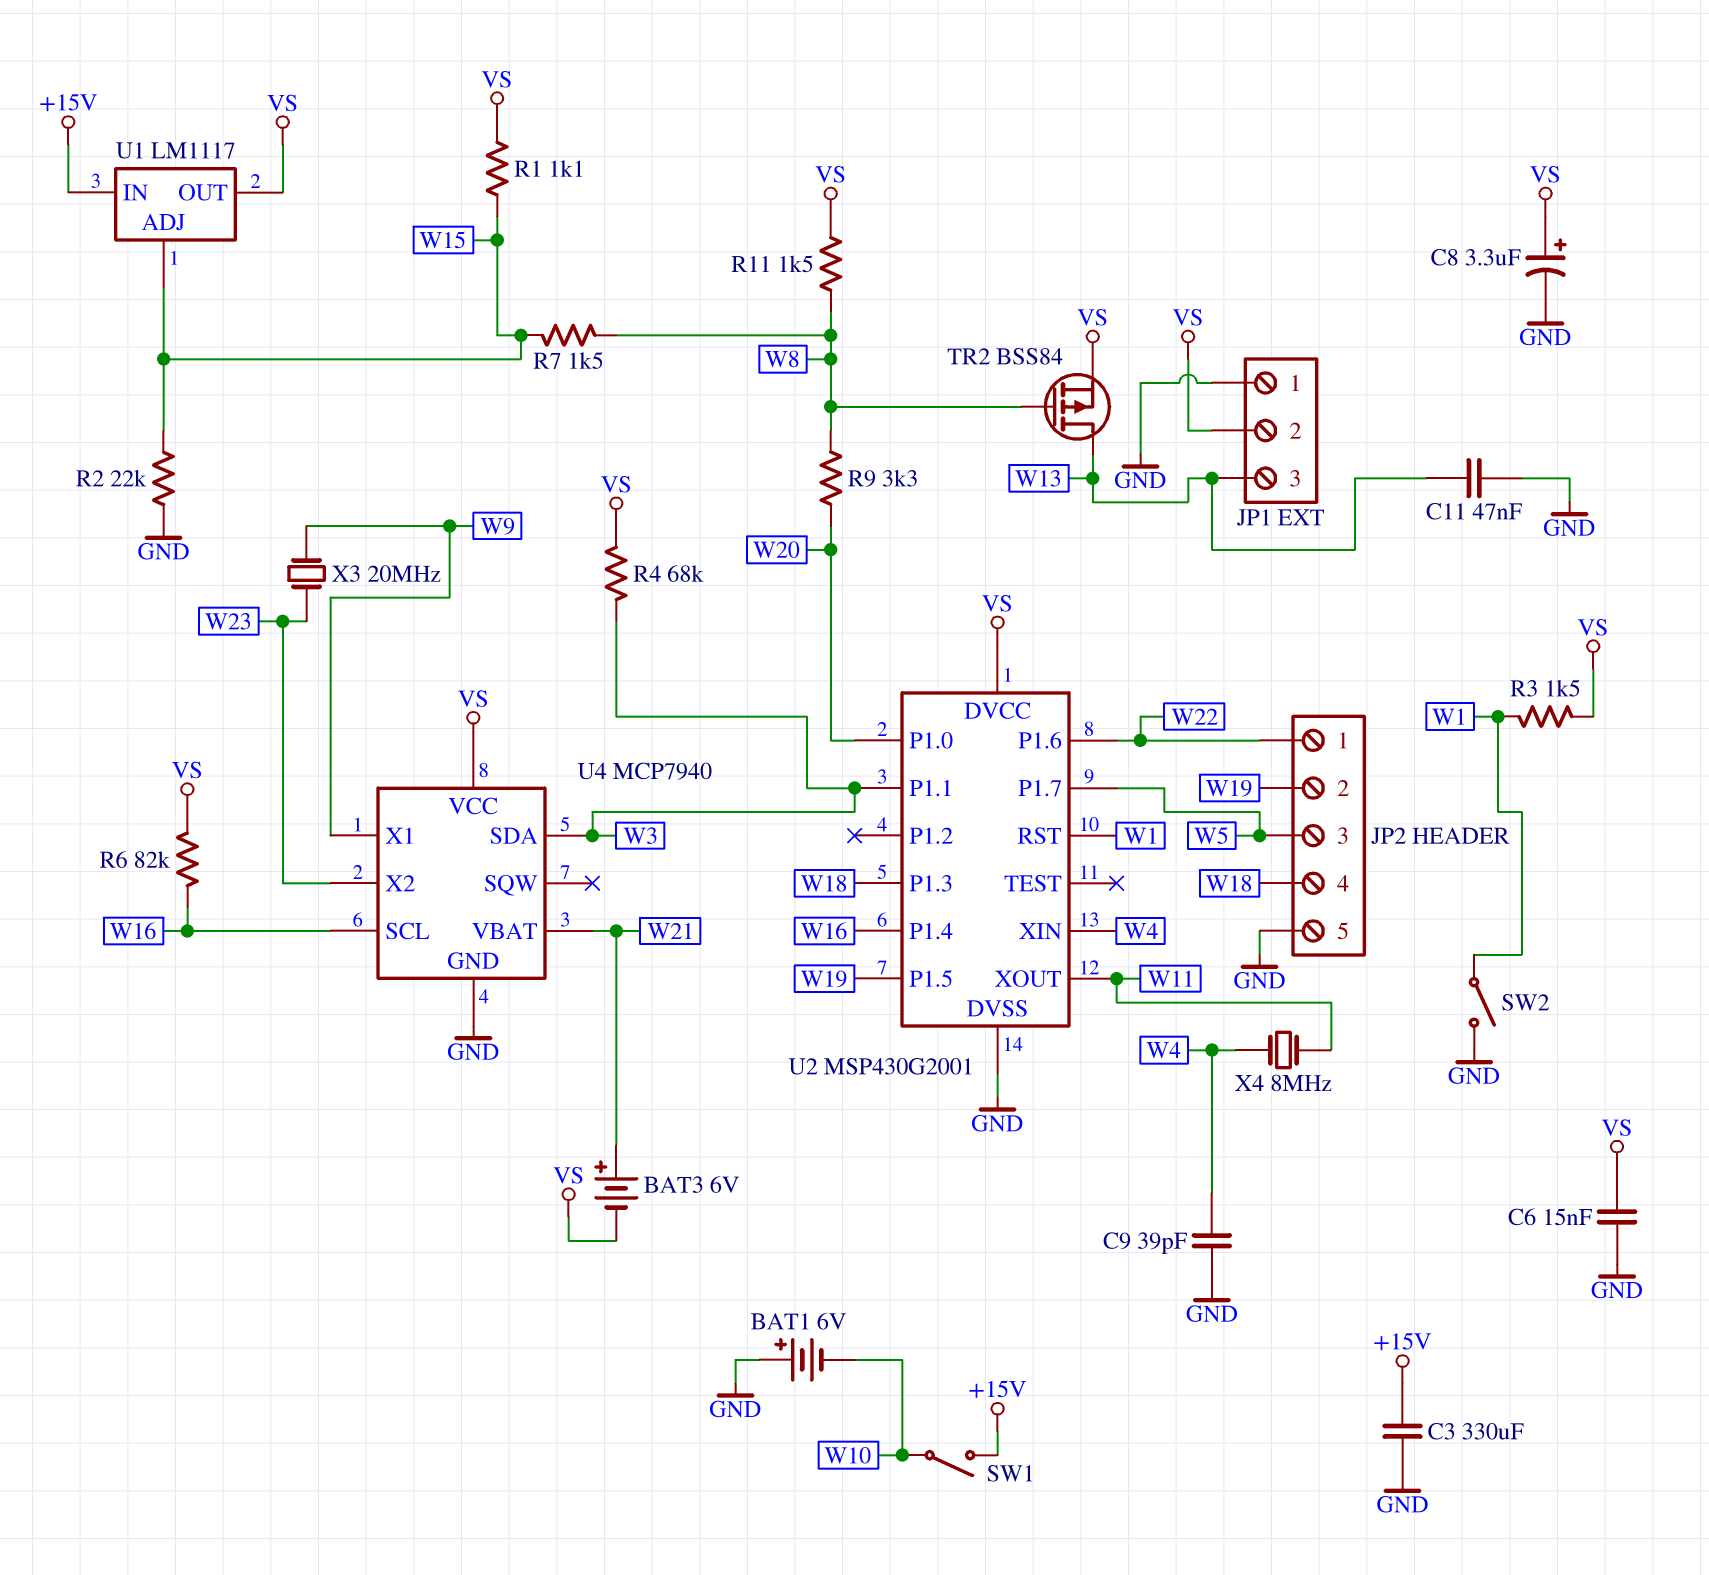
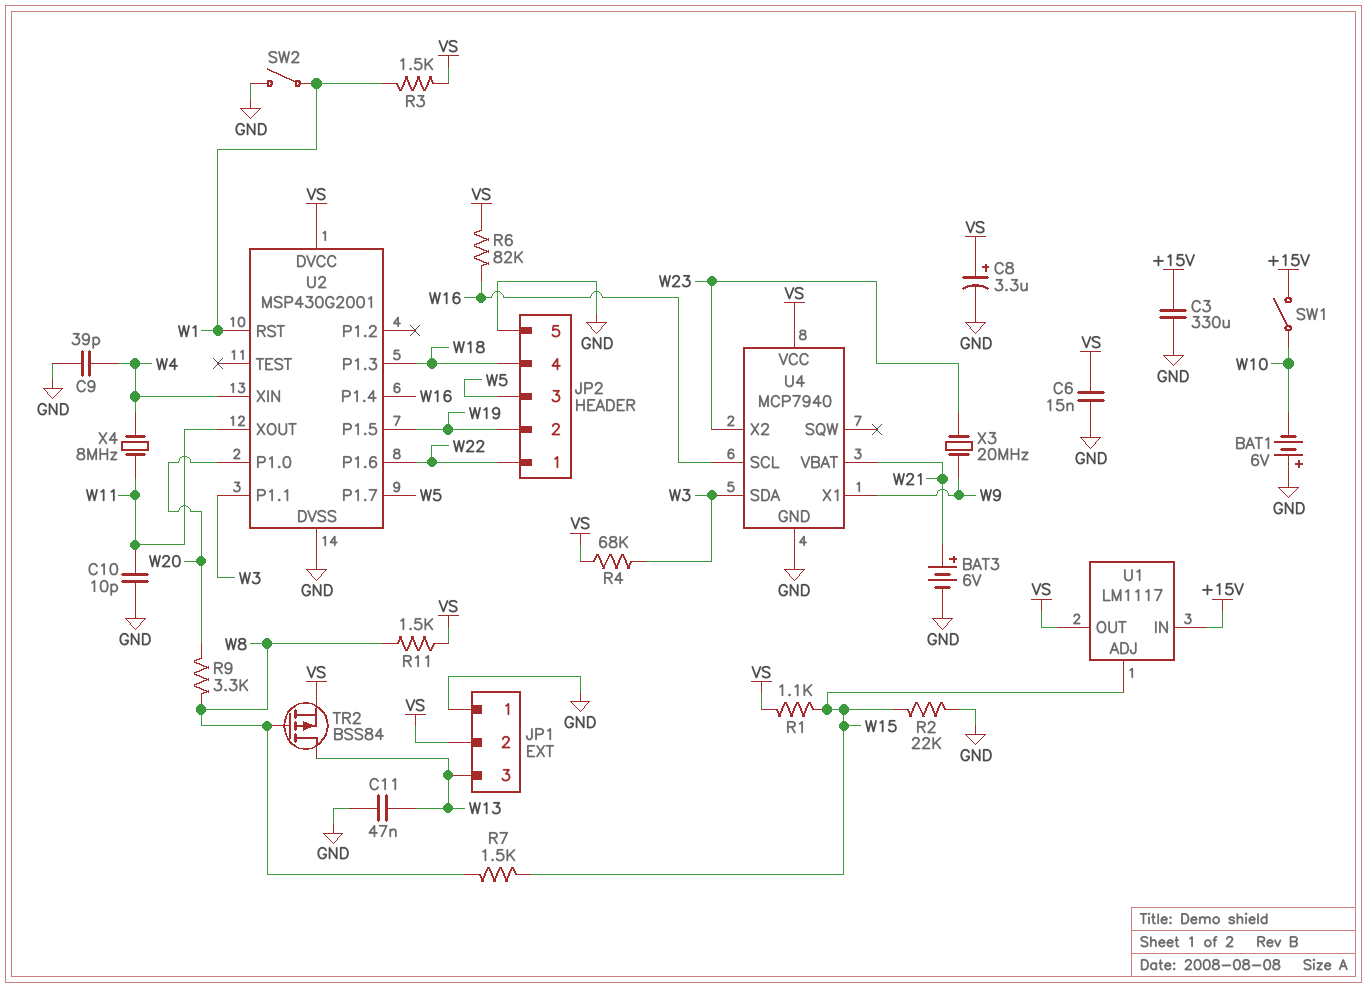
BAT3: 6V (plus W21, minus VS) -> 6V (plus W21, minus GND)
C10: none -> 10pF (GND, W11)

